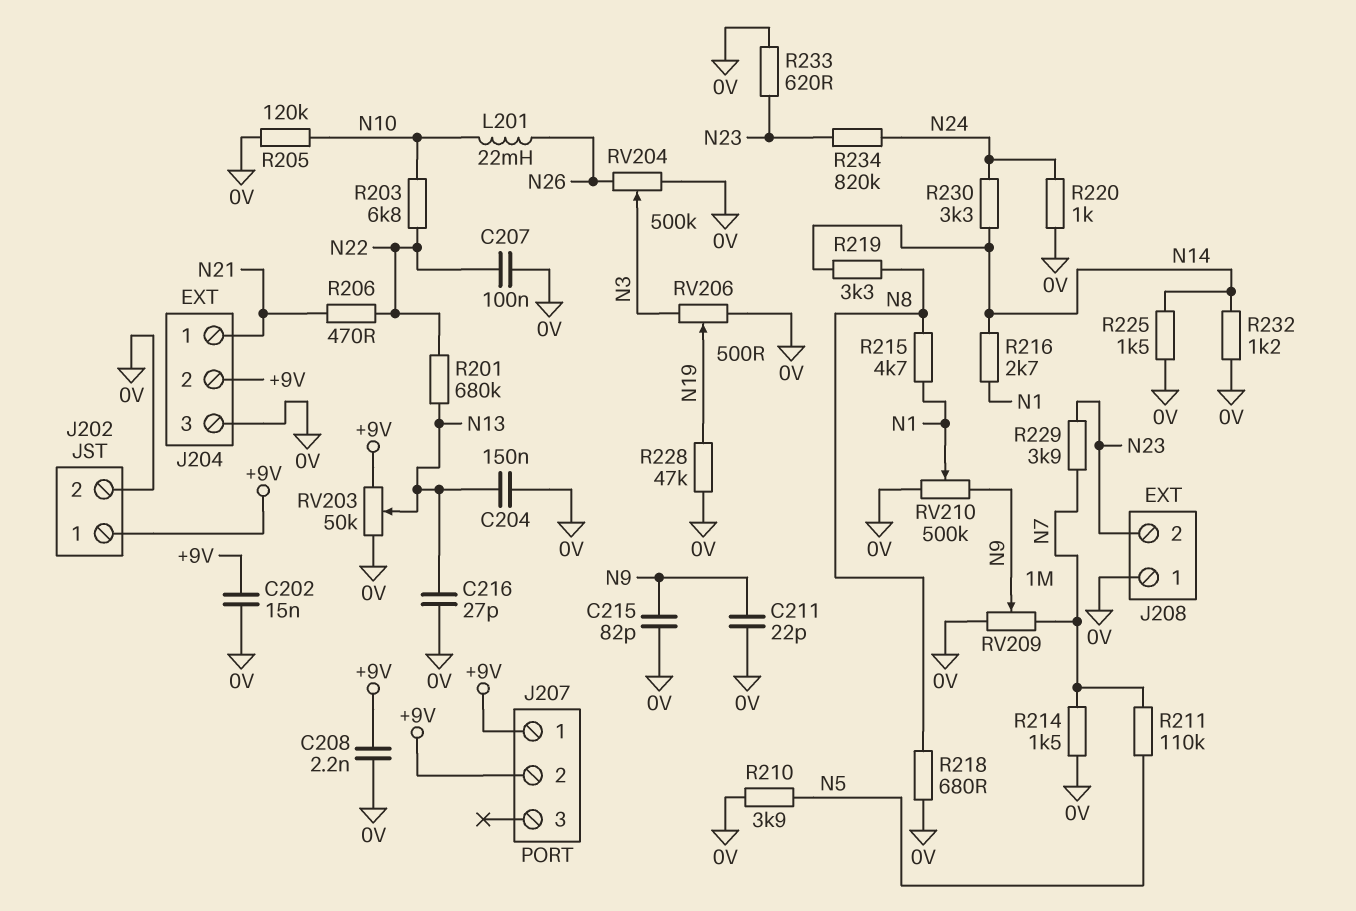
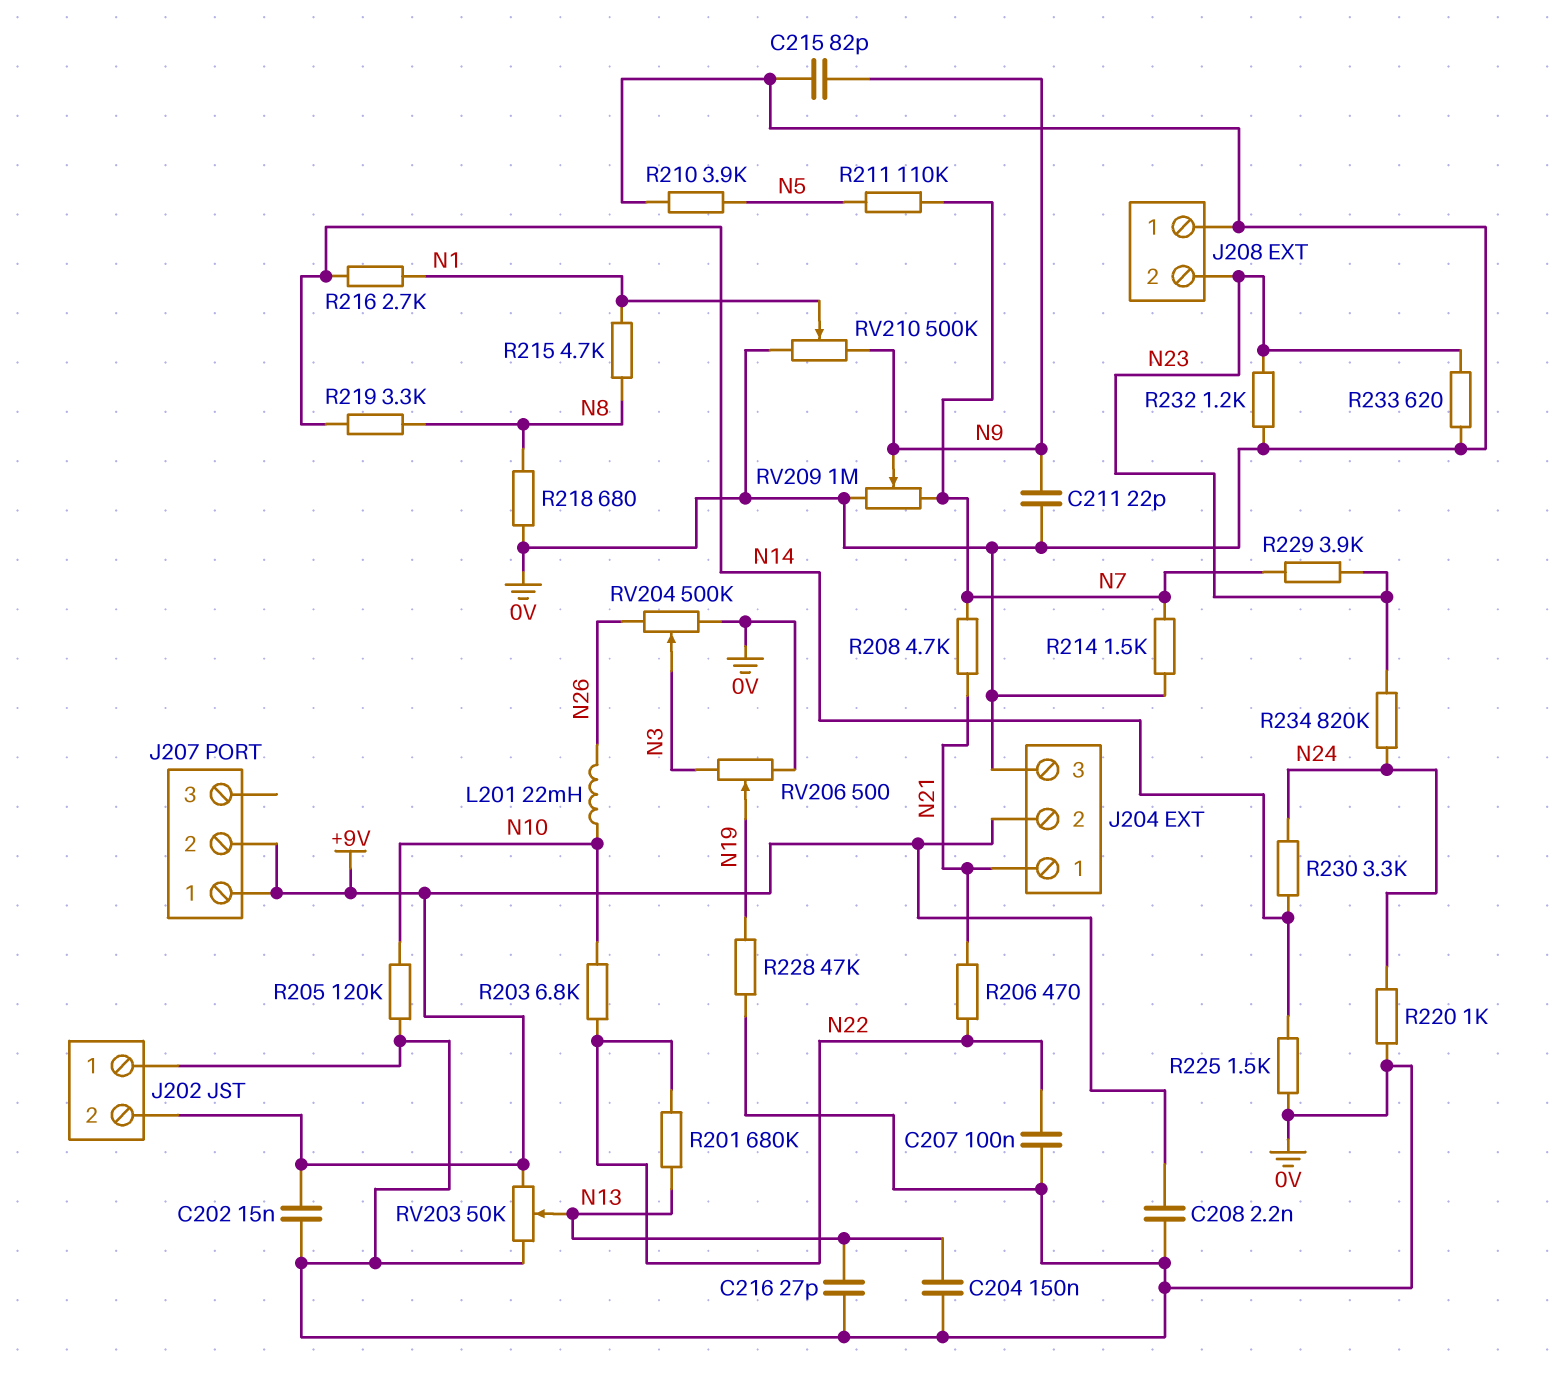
J202 pin 1: +9V -> 0V
J202 pin 2: 0V -> +9V
R208: none -> 4.7k (N7, N21)
R232: 1.2k (0V, N14) -> 1.2k (0V, N23)

